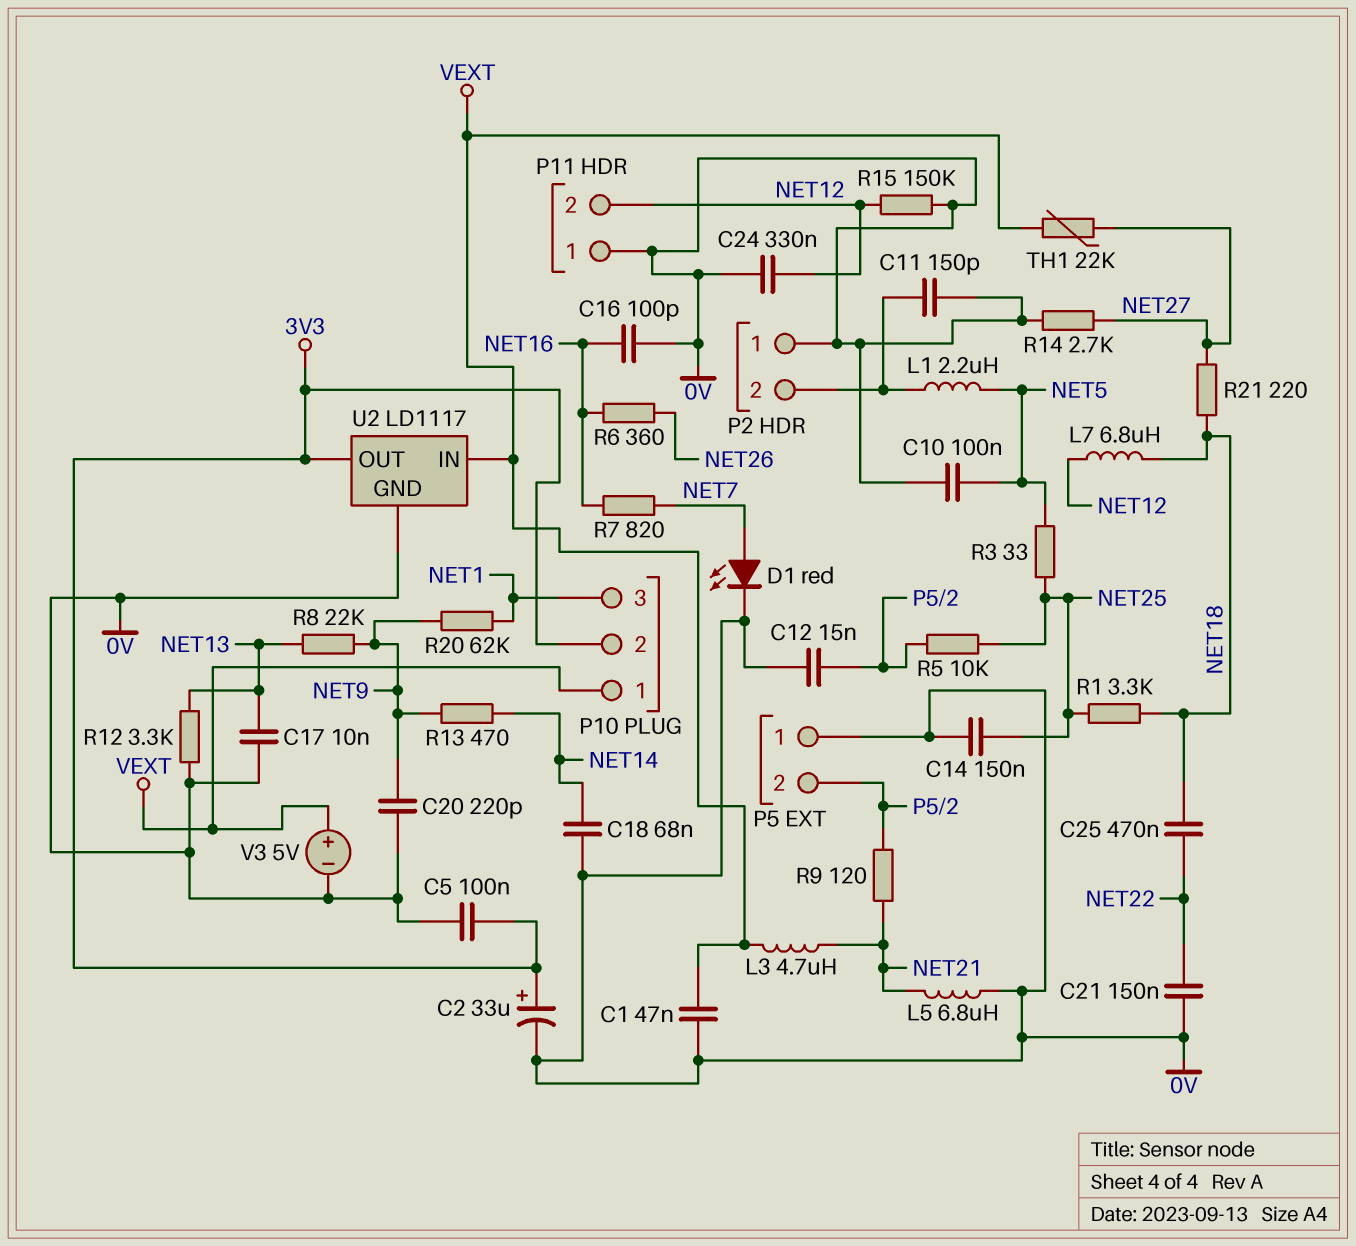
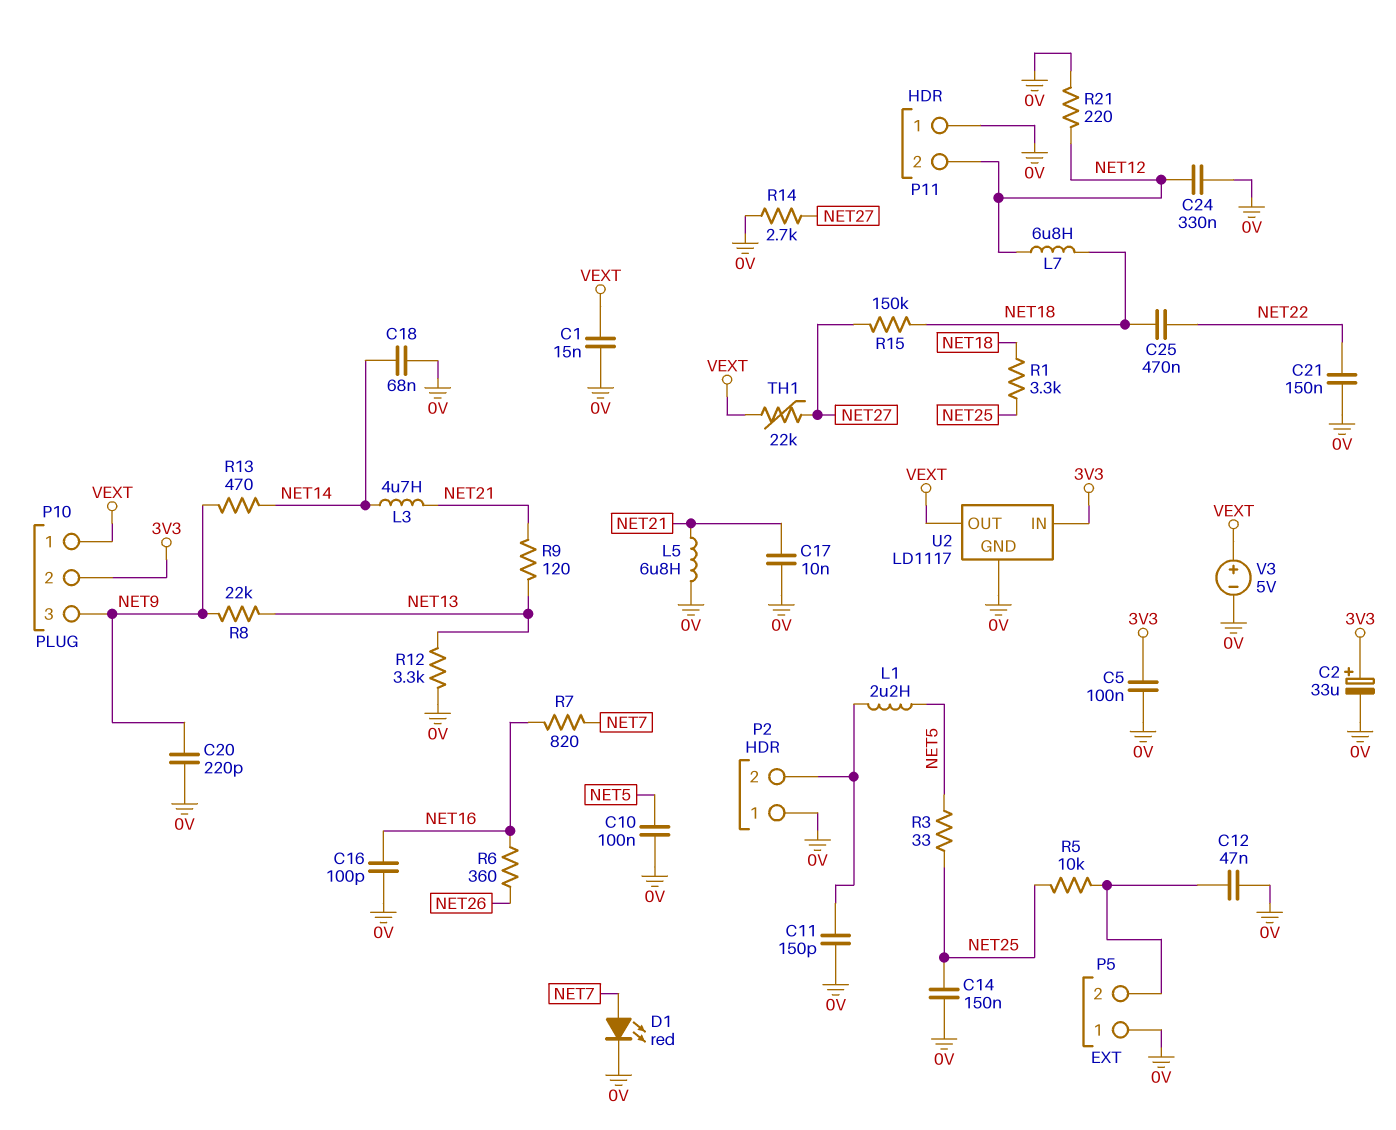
C1: 47nF (0V, VEXT) -> 15nF (0V, VEXT)
C12: 15nF (0V, P5/2) -> 47nF (0V, P5/2)
C17: 10nF (0V, NET13) -> 10nF (0V, NET21)
L3: 4.7uH (NET21, VEXT) -> 4.7uH (NET14, NET21)
P10 pin 3: NET1 -> NET9
R9: 120 (NET21, P5/2) -> 120 (NET13, NET21)
R15: 150k (0V, NET12) -> 150k (NET18, NET27)
R20: 62k (NET1, NET9) -> none
R21: 220 (NET18, NET27) -> 220 (0V, NET12)
U2 pin IN: VEXT -> 3V3
U2 pin OUT: 3V3 -> VEXT

